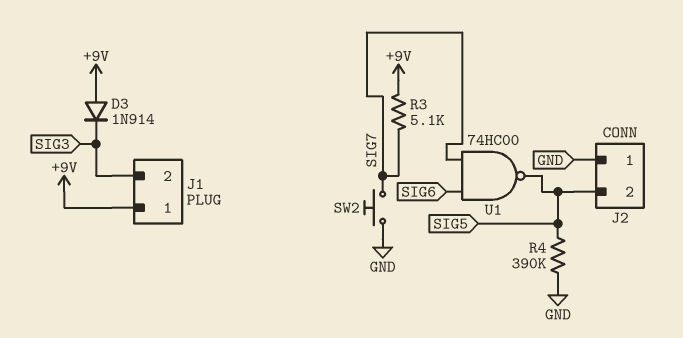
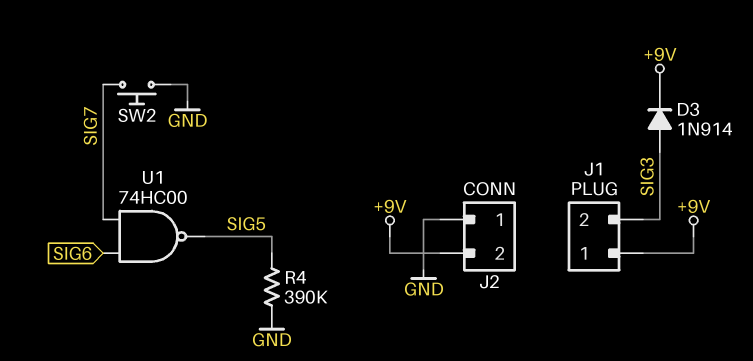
D3: diode 1N914 (A +9V, K SIG3) -> diode 1N914 (A SIG3, K +9V)
J2 pin 2: SIG5 -> +9V
R3: 5.1k (+9V, SIG7) -> none

